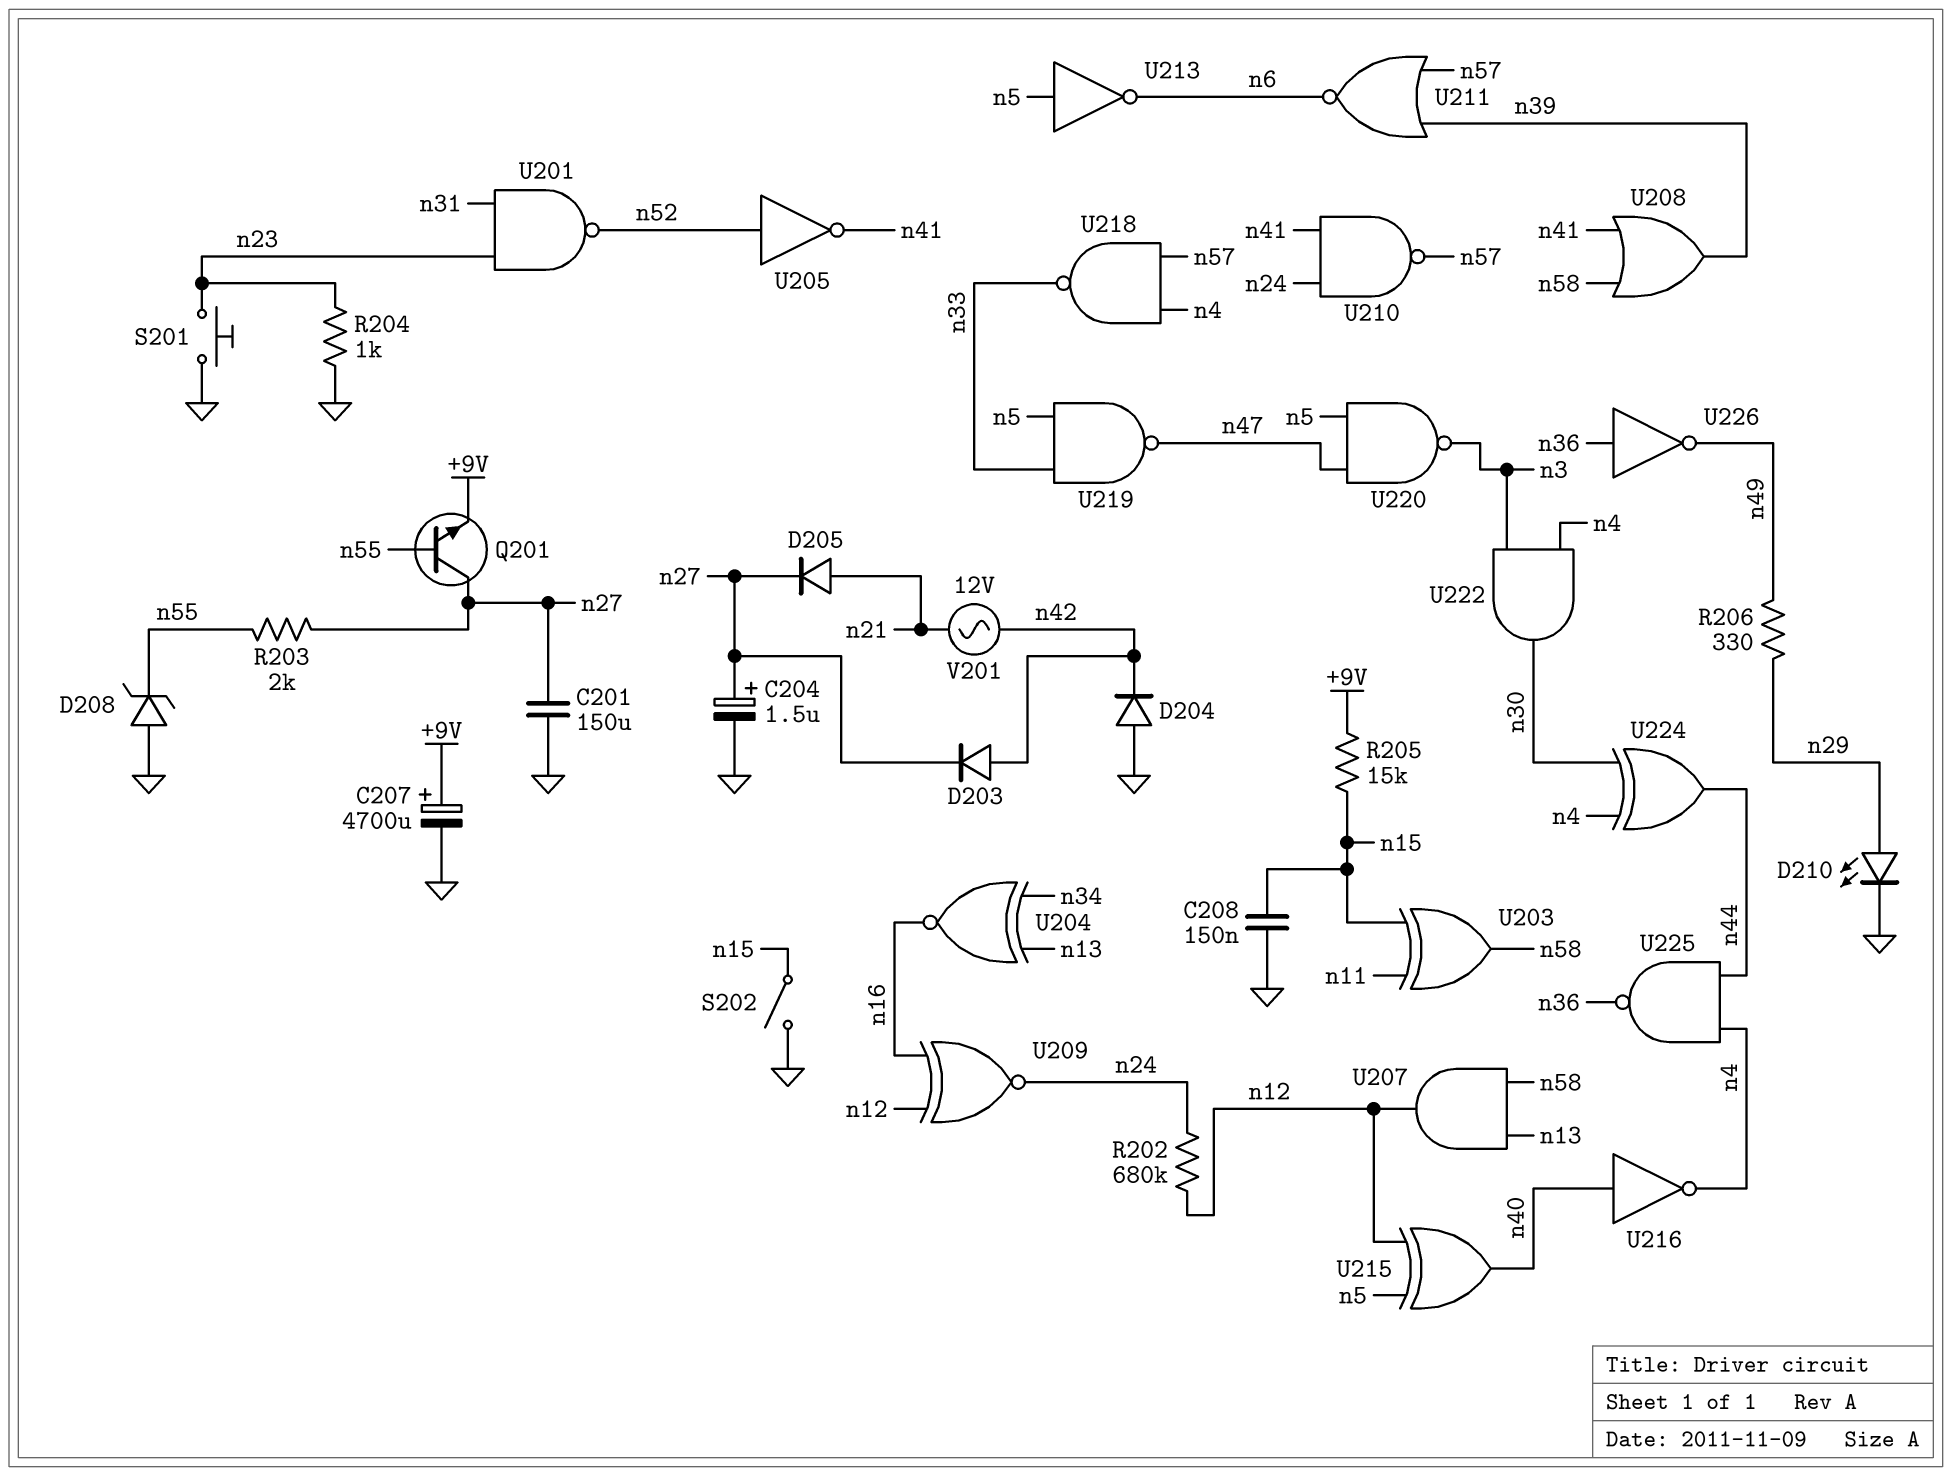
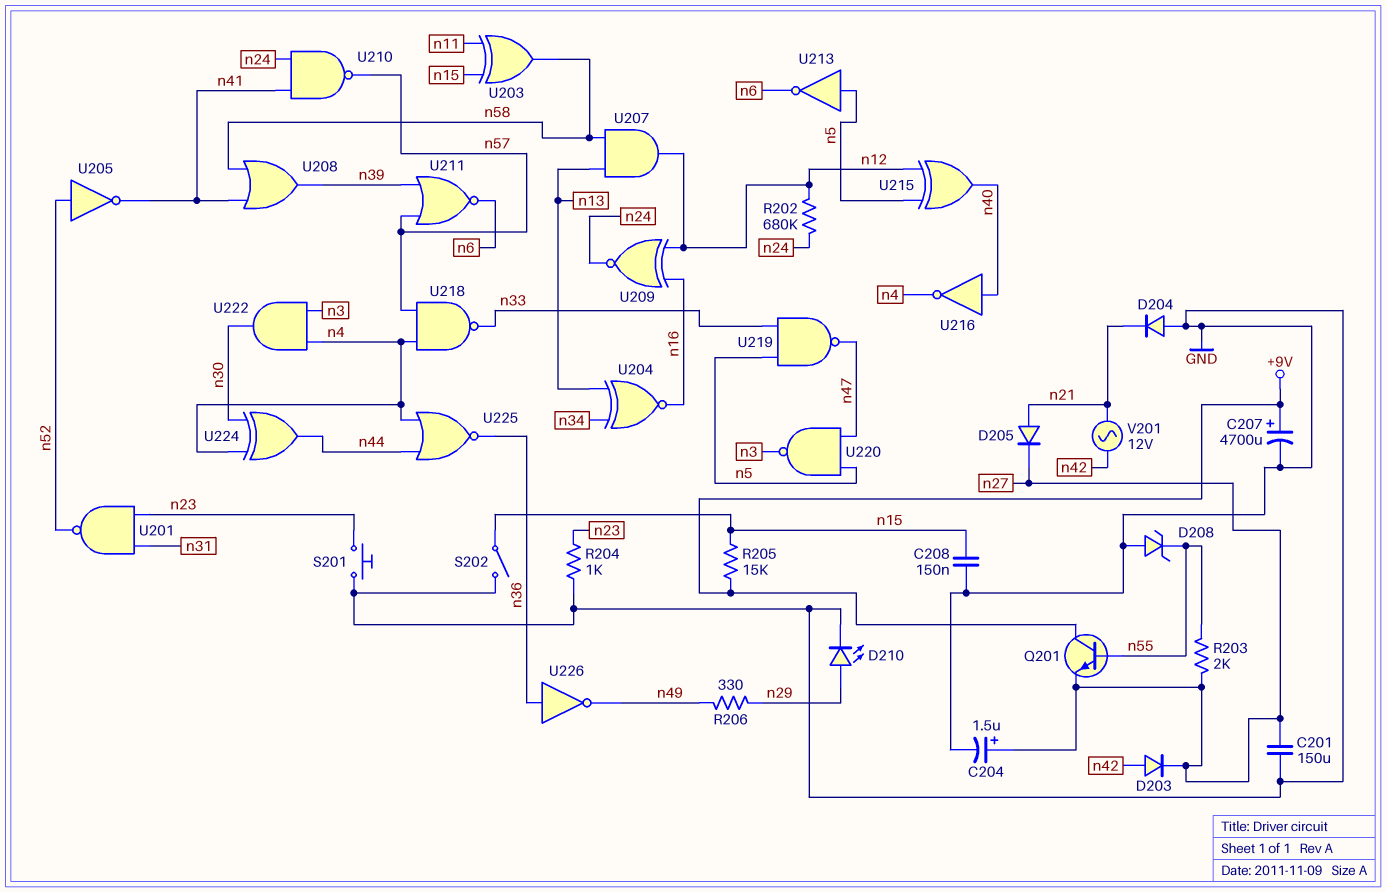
D204: diode (A GND, K n42) -> diode (A GND, K n21)
Q201: NPN (B n55, C n27, E +9V) -> NPN (B n55, C +9V, E n27)
U225: NAND (in n4, in n44, out n36) -> NOR (in n4, in n44, out n36)

